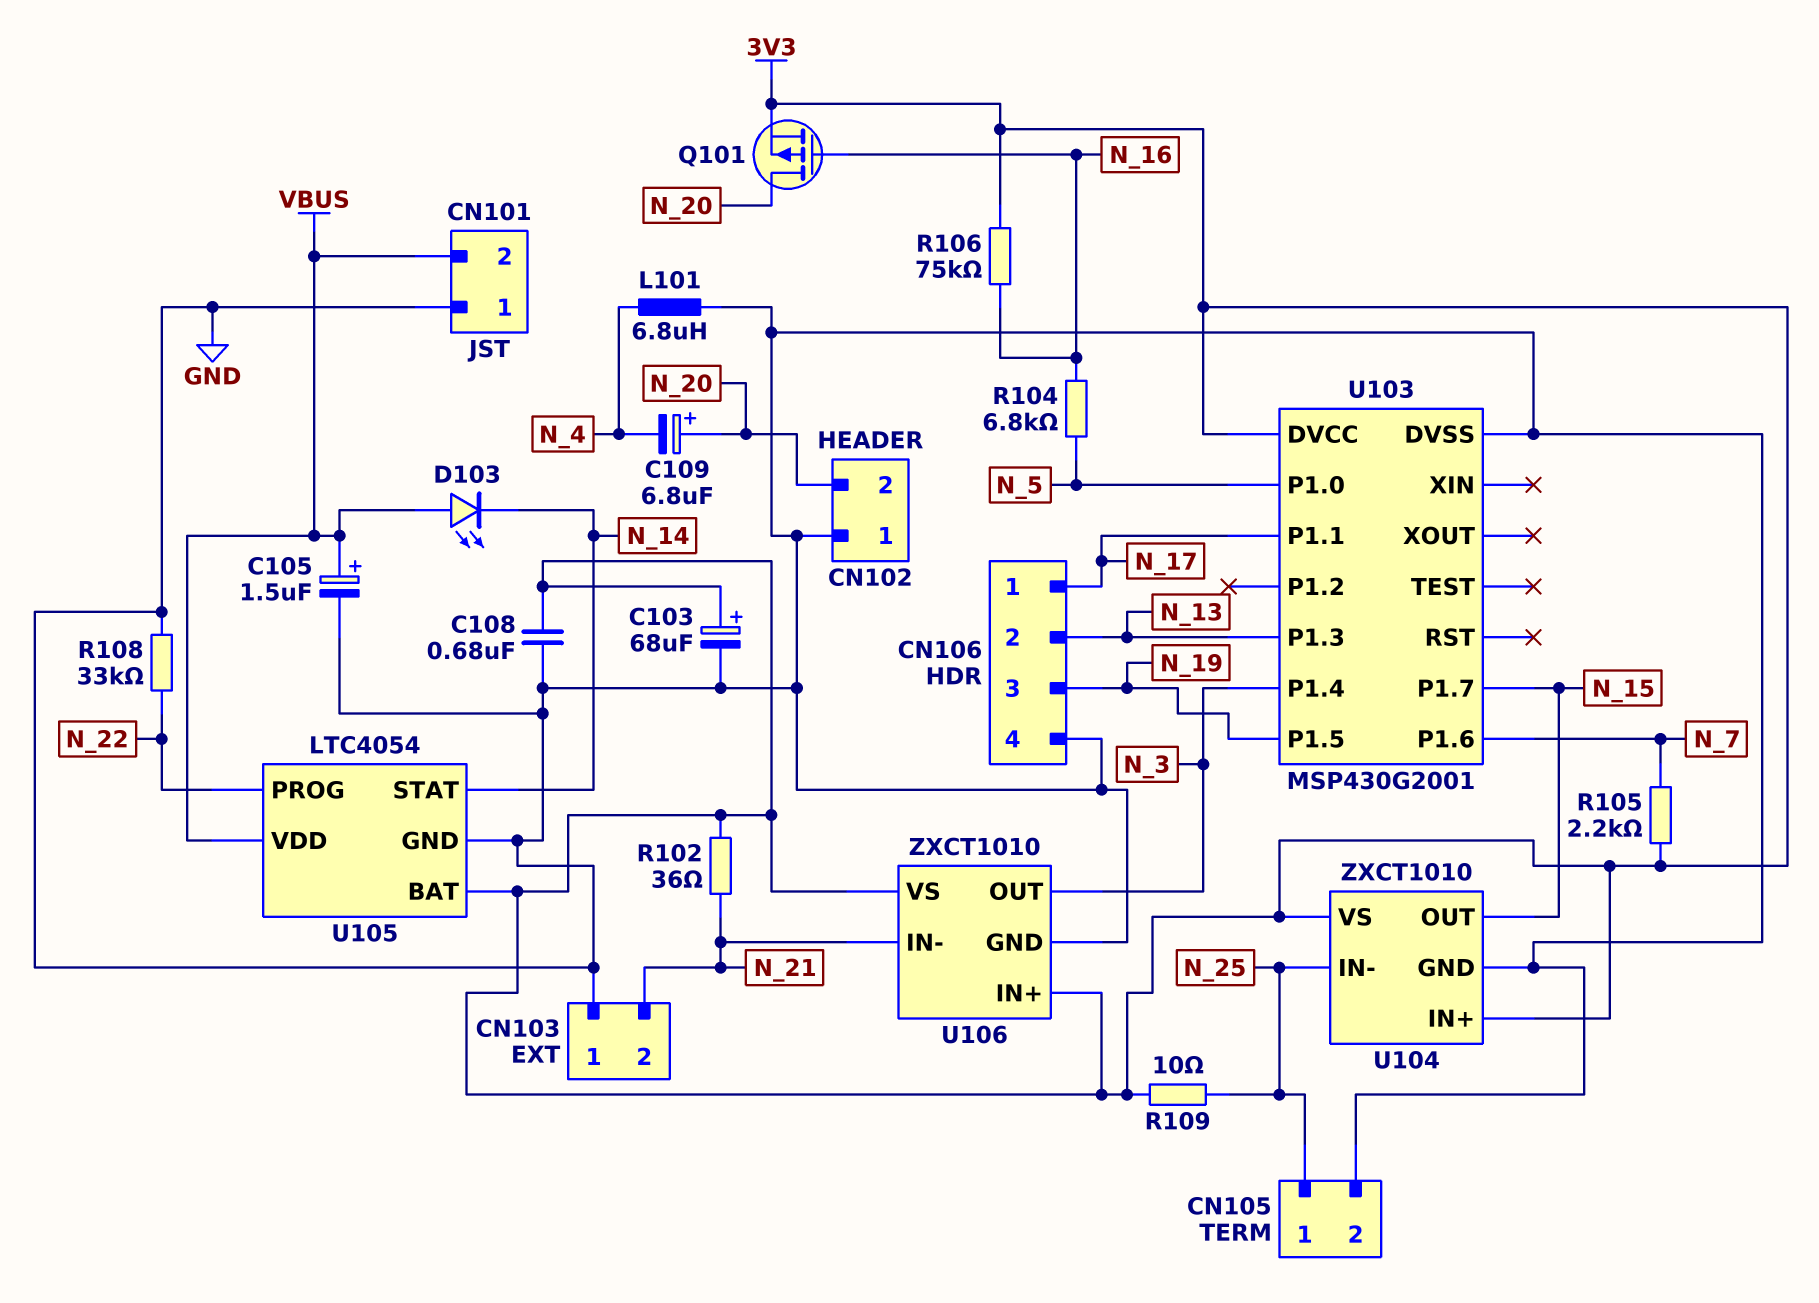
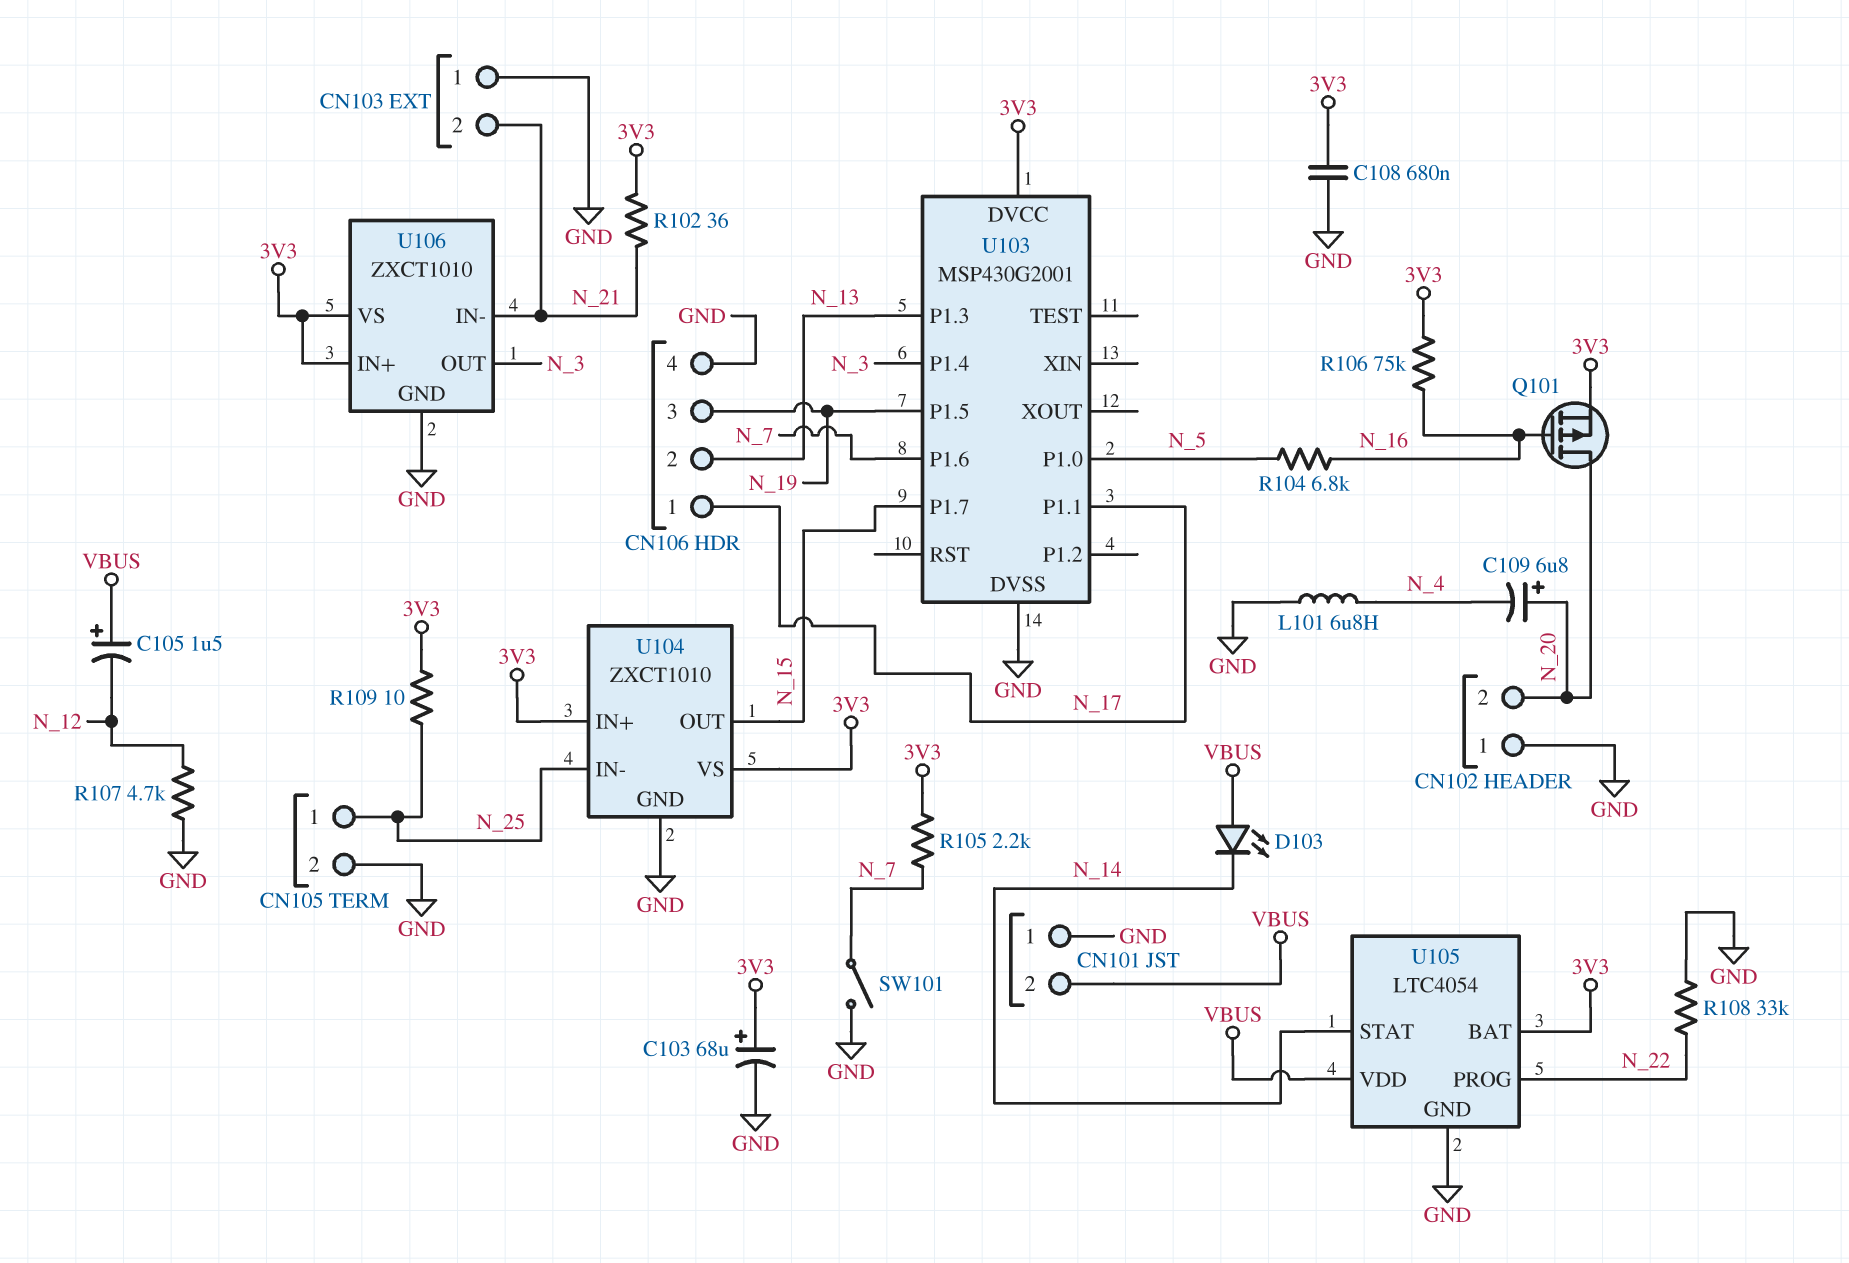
C105: 1.5uF (plus VBUS, minus GND) -> 1.5uF (plus VBUS, minus N_12)
R107: none -> 4.7k (GND, N_12)
SW101: none -> switch (GND, N_7)

